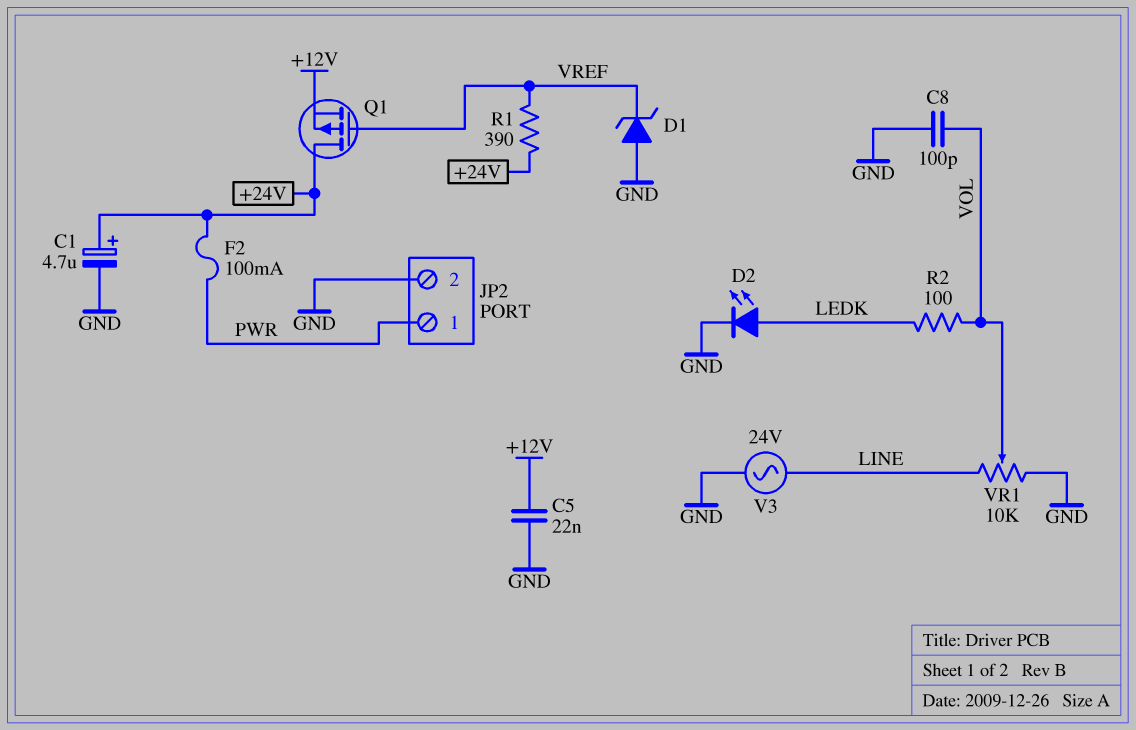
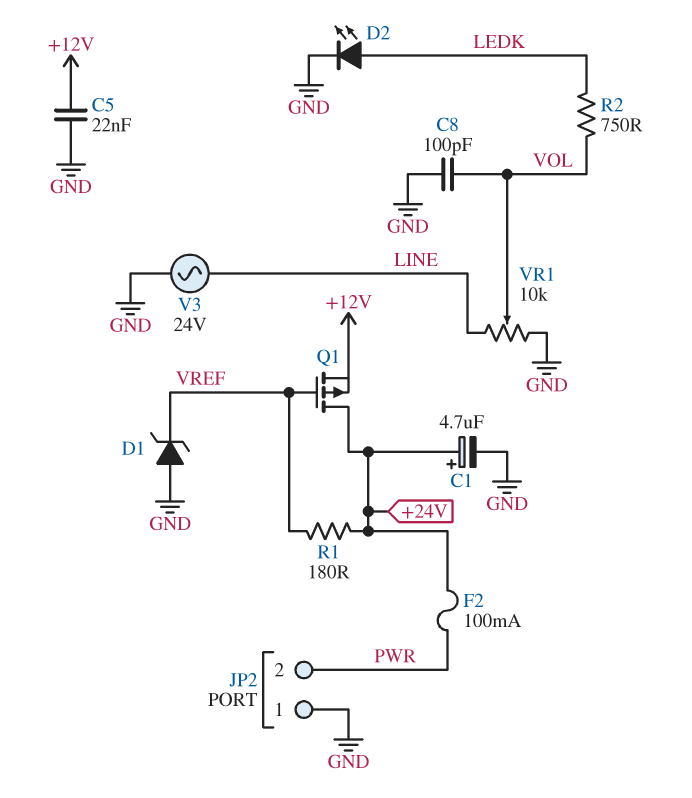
JP2 pin 1: PWR -> GND
JP2 pin 2: GND -> PWR
R1: 390 (+24V, VREF) -> 180 (+24V, VREF)
R2: 100 (LEDK, VOL) -> 750 (LEDK, VOL)

